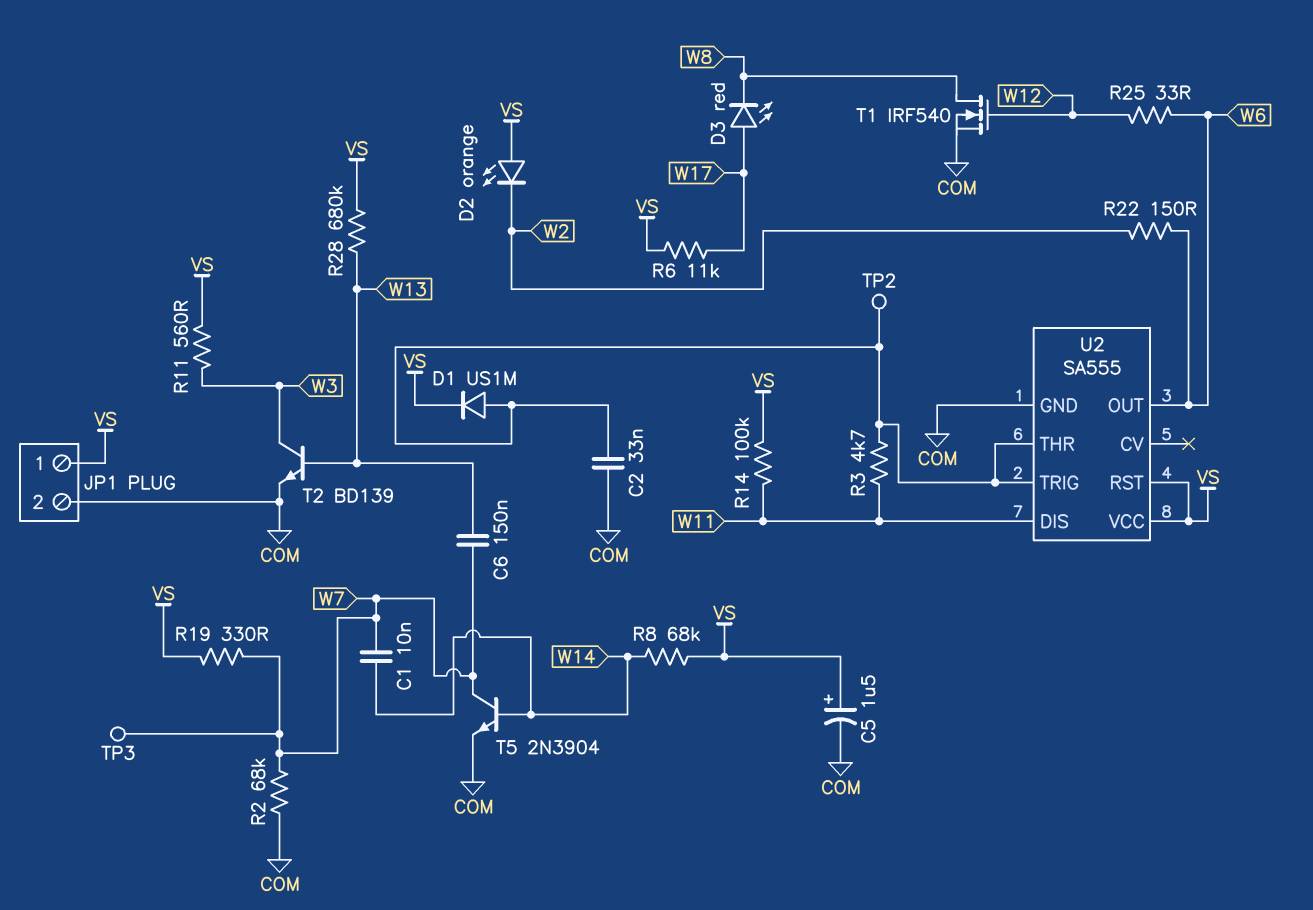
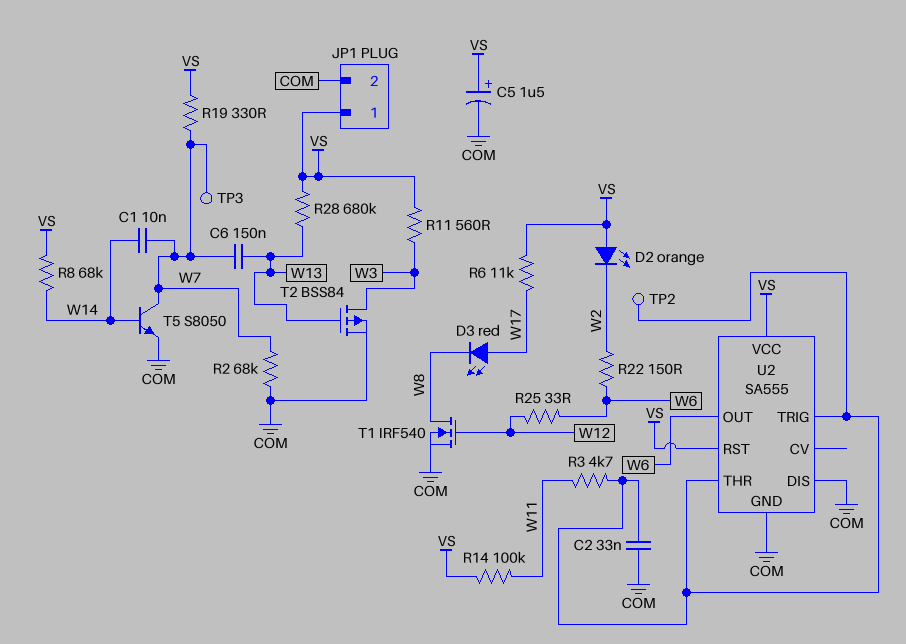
D1: diode US1M (A U2/THR, K VS) -> none
T2: NPN BD139 (B W13, C W3, E COM) -> PMOS BSS84 (G W13, D W3, S COM)
T5: NPN 2N3904 (B W14, C W7, E COM) -> NPN S8050 (B W14, C W7, E COM)
U2 pin DIS: W11 -> COM

